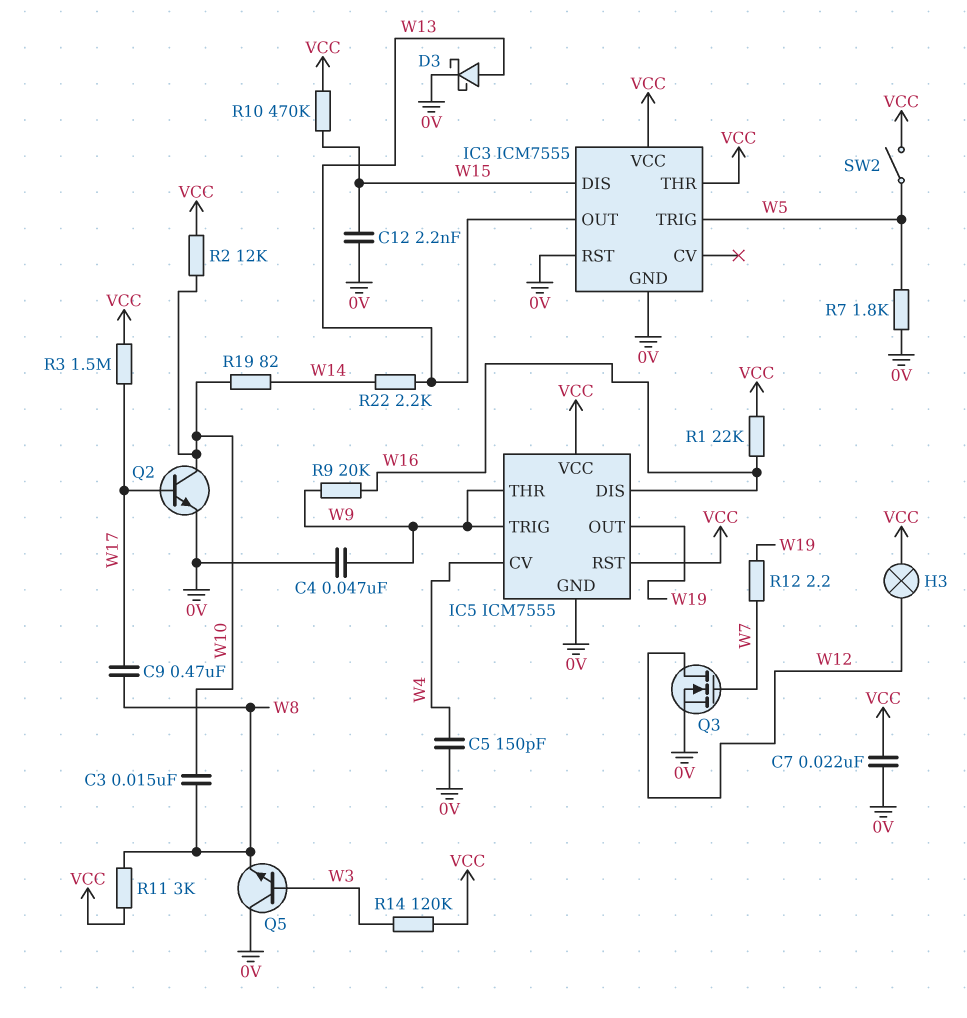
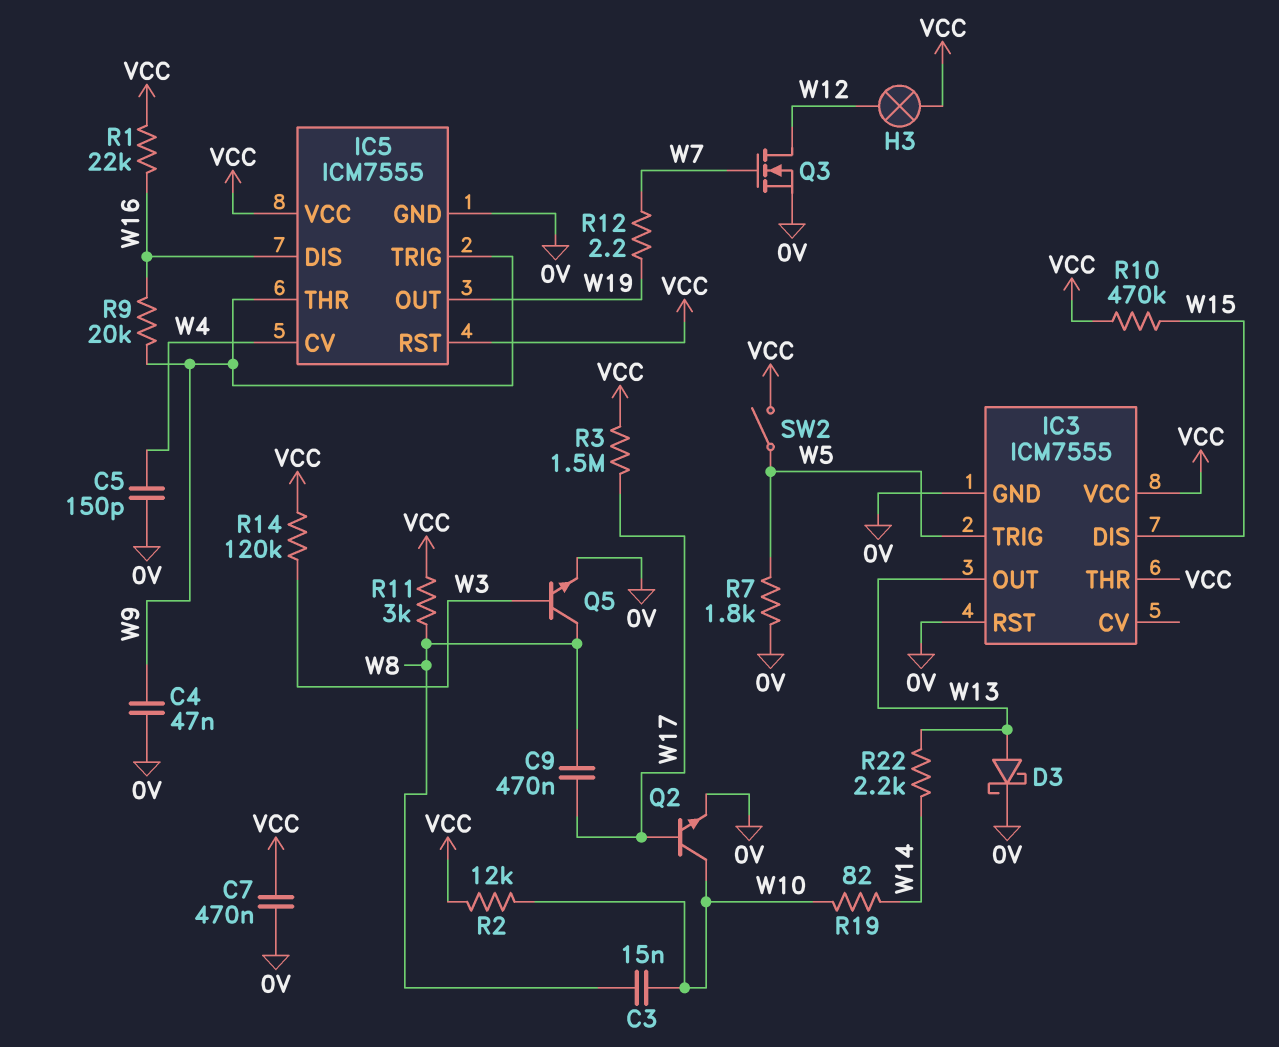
C7: 22nF (0V, VCC) -> 470nF (0V, VCC)
C12: 2.2nF (0V, W15) -> none
Q5: NPN (B W3, C 0V, E W8) -> NPN (B W3, C W8, E 0V)

